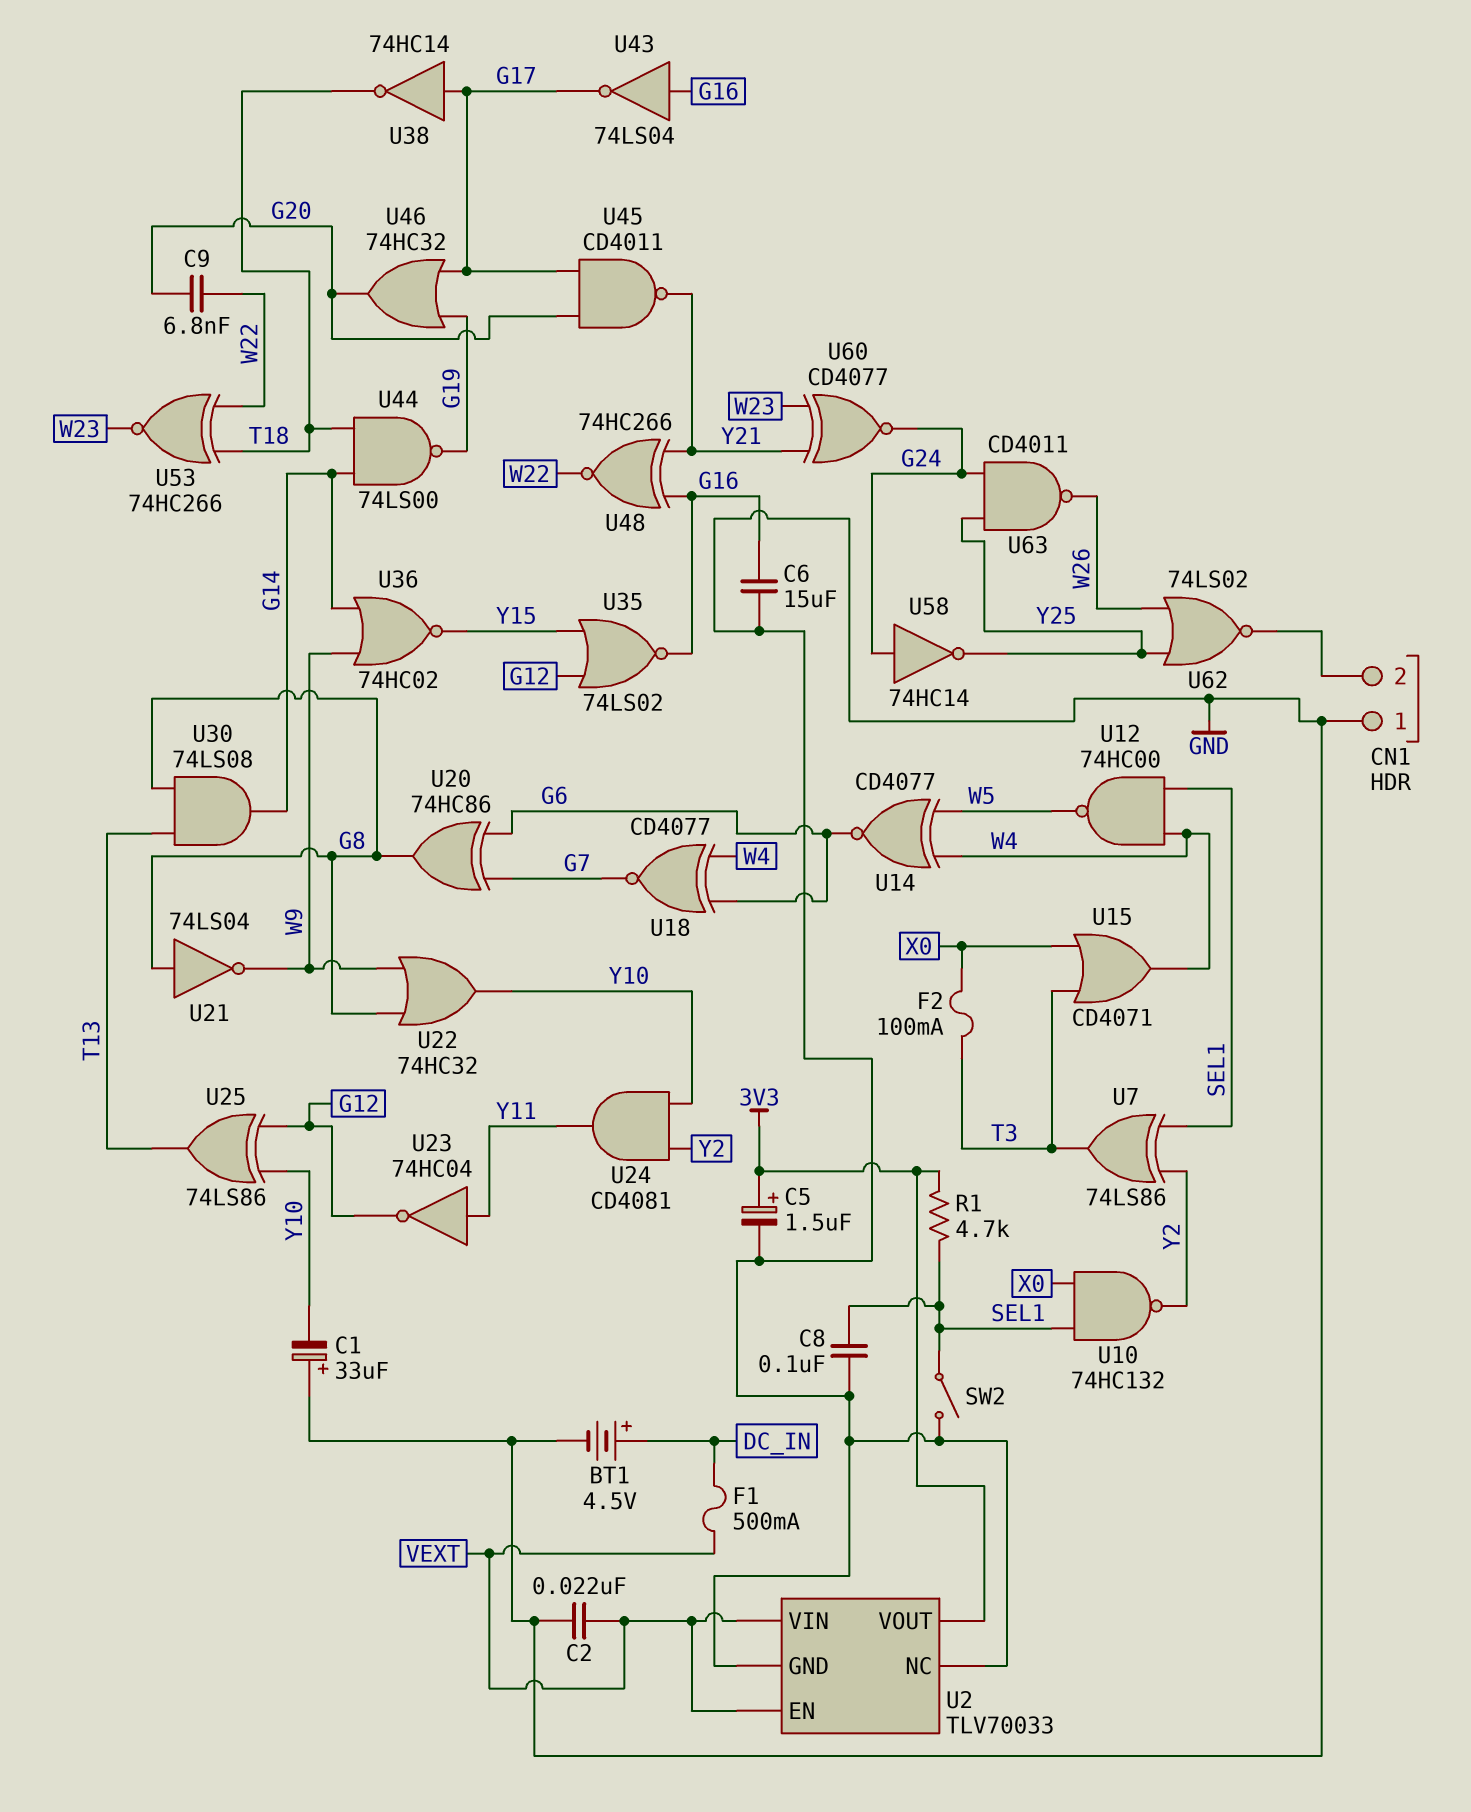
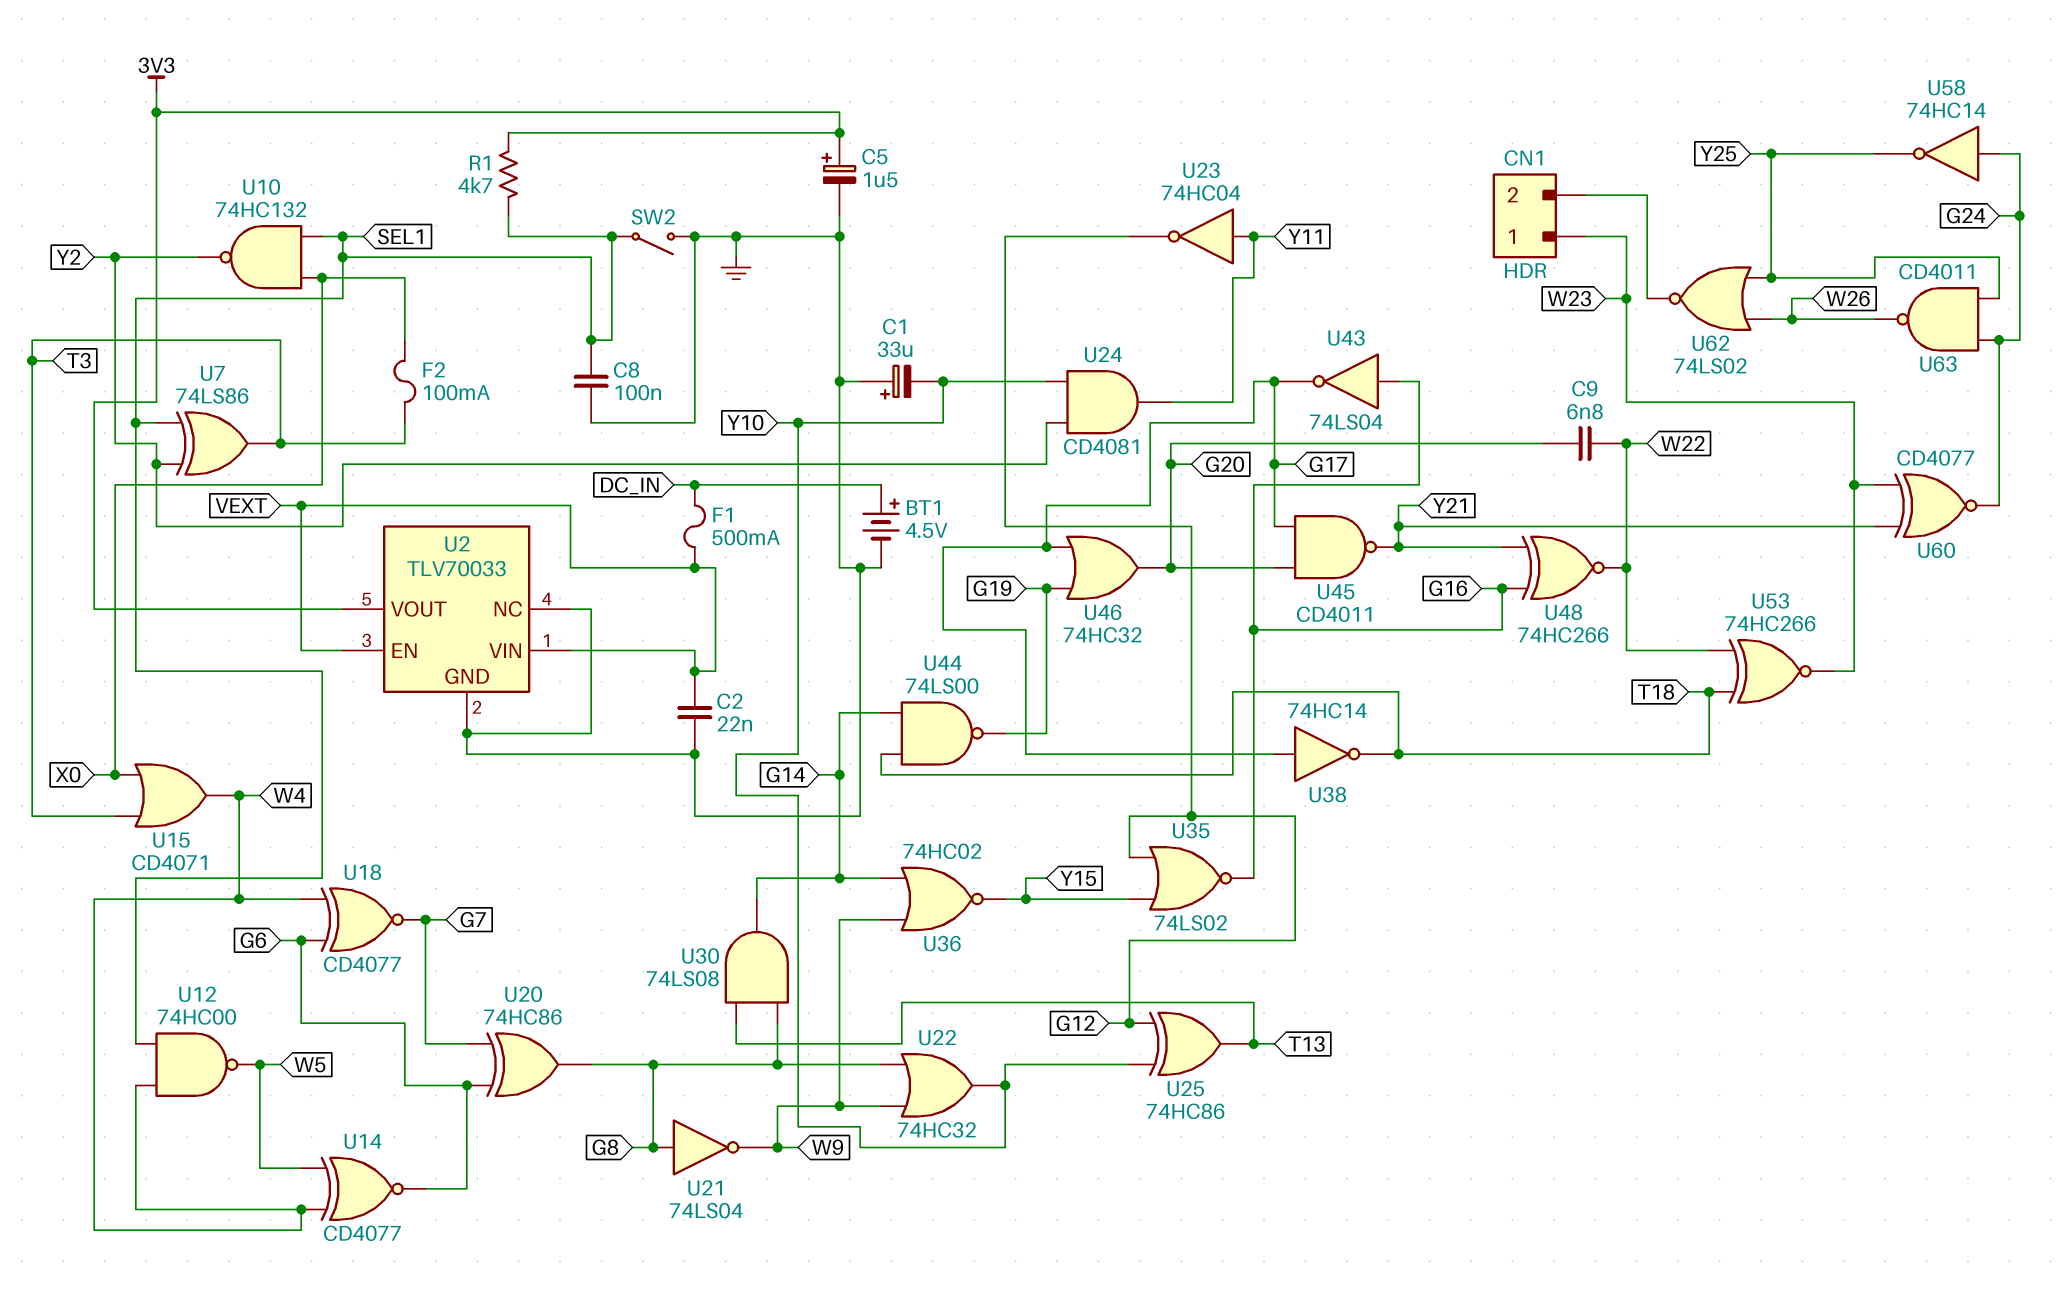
C6: 15uF (G16, GND) -> none
CN1 pin 1: GND -> W23
U25: XOR 74LS86 (in G12, in Y10, out T13) -> XOR 74HC86 (in G12, in Y10, out T13)

